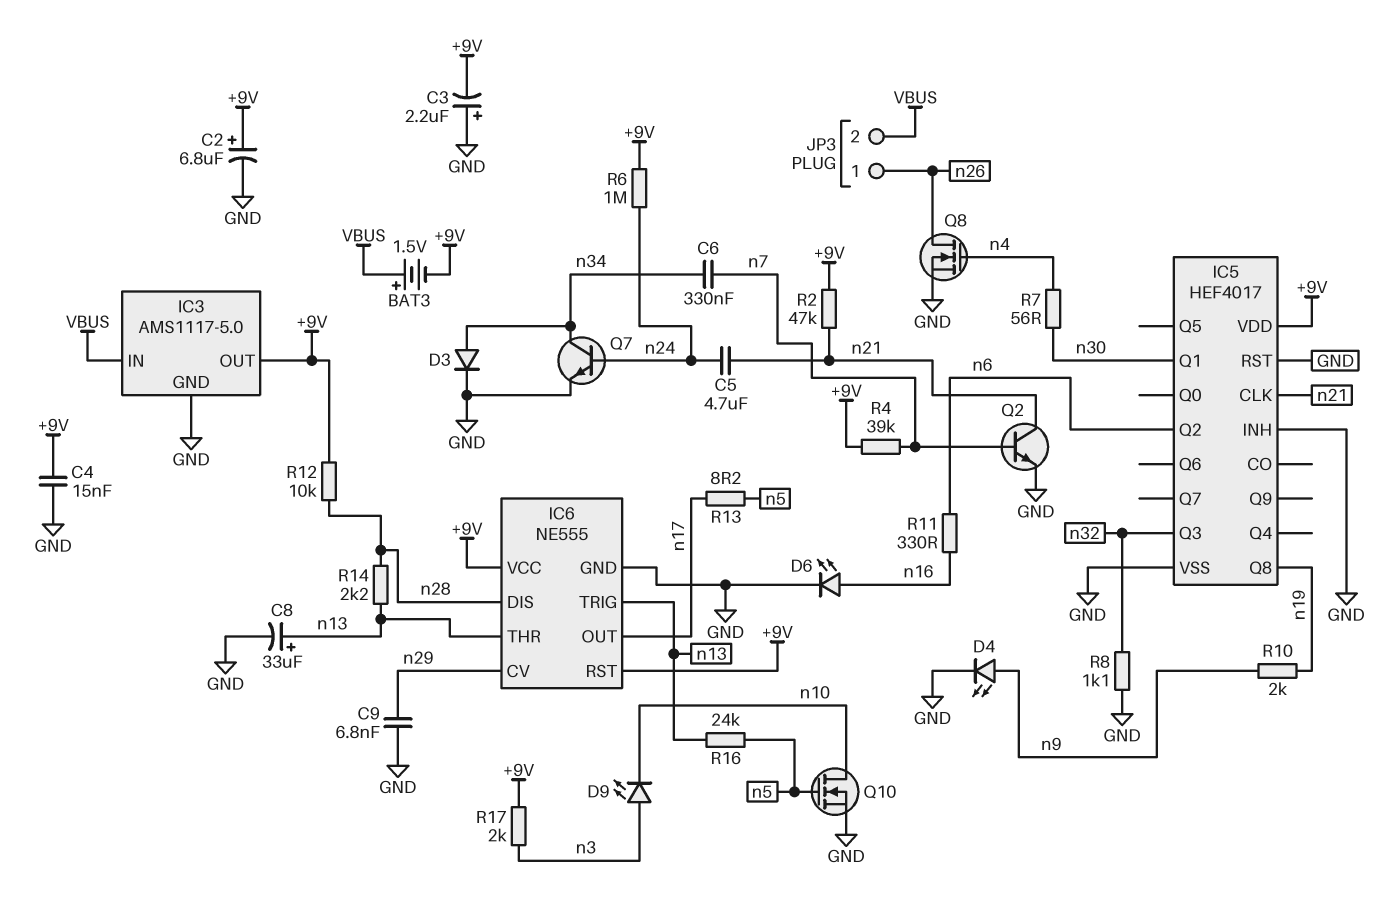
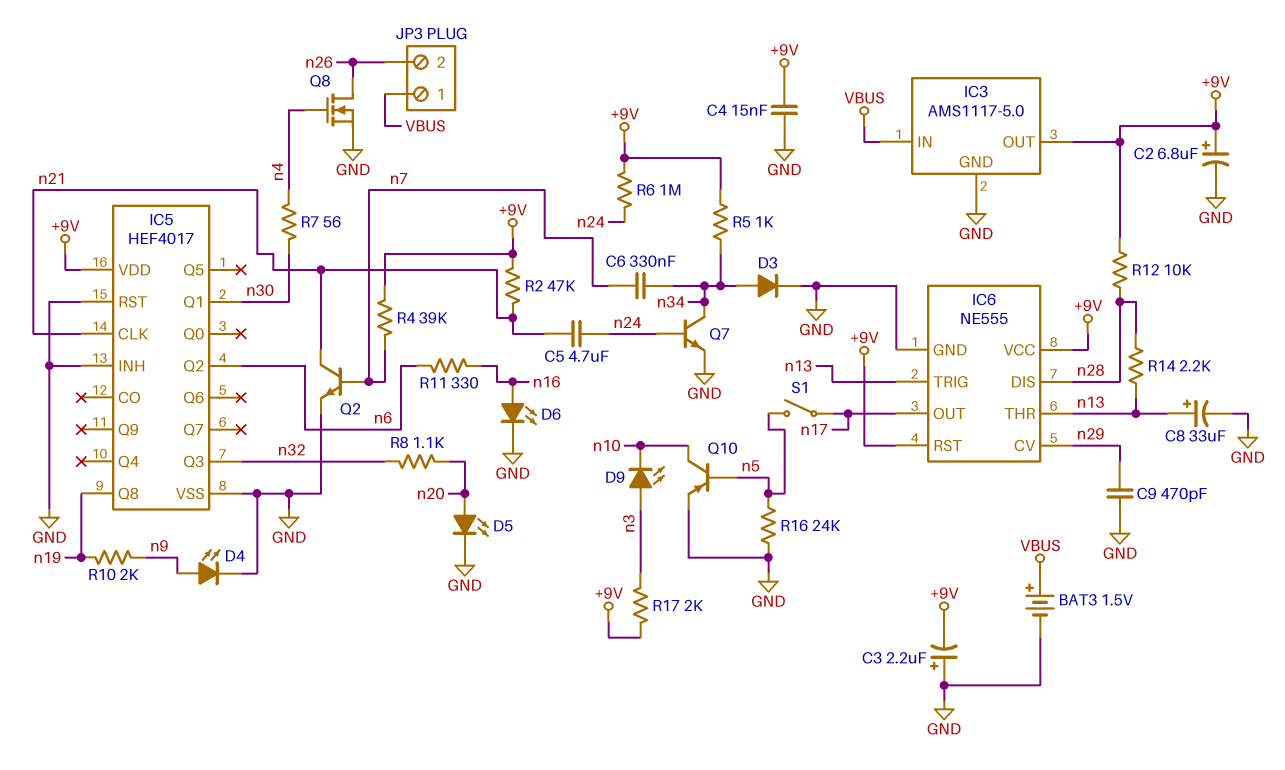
BAT3: 1.5V (plus VBUS, minus +9V) -> 1.5V (plus VBUS, minus GND)
C9: 6.8nF (GND, n29) -> 470pF (GND, n29)
D5: none -> LED (A n20, K GND)
JP3 pin 1: n26 -> VBUS
JP3 pin 2: VBUS -> n26
Q10: NMOS (G n5, D n10, S GND) -> PNP (B n5, C n10, E GND)
R5: none -> 1k (+9V, n34)
R8: 1.1k (GND, n32) -> 1.1k (n20, n32)
R13: 8.2 (n5, n17) -> none
R16: 24k (n5, n13) -> 24k (GND, n5)
S1: none -> switch (n5, n17)

